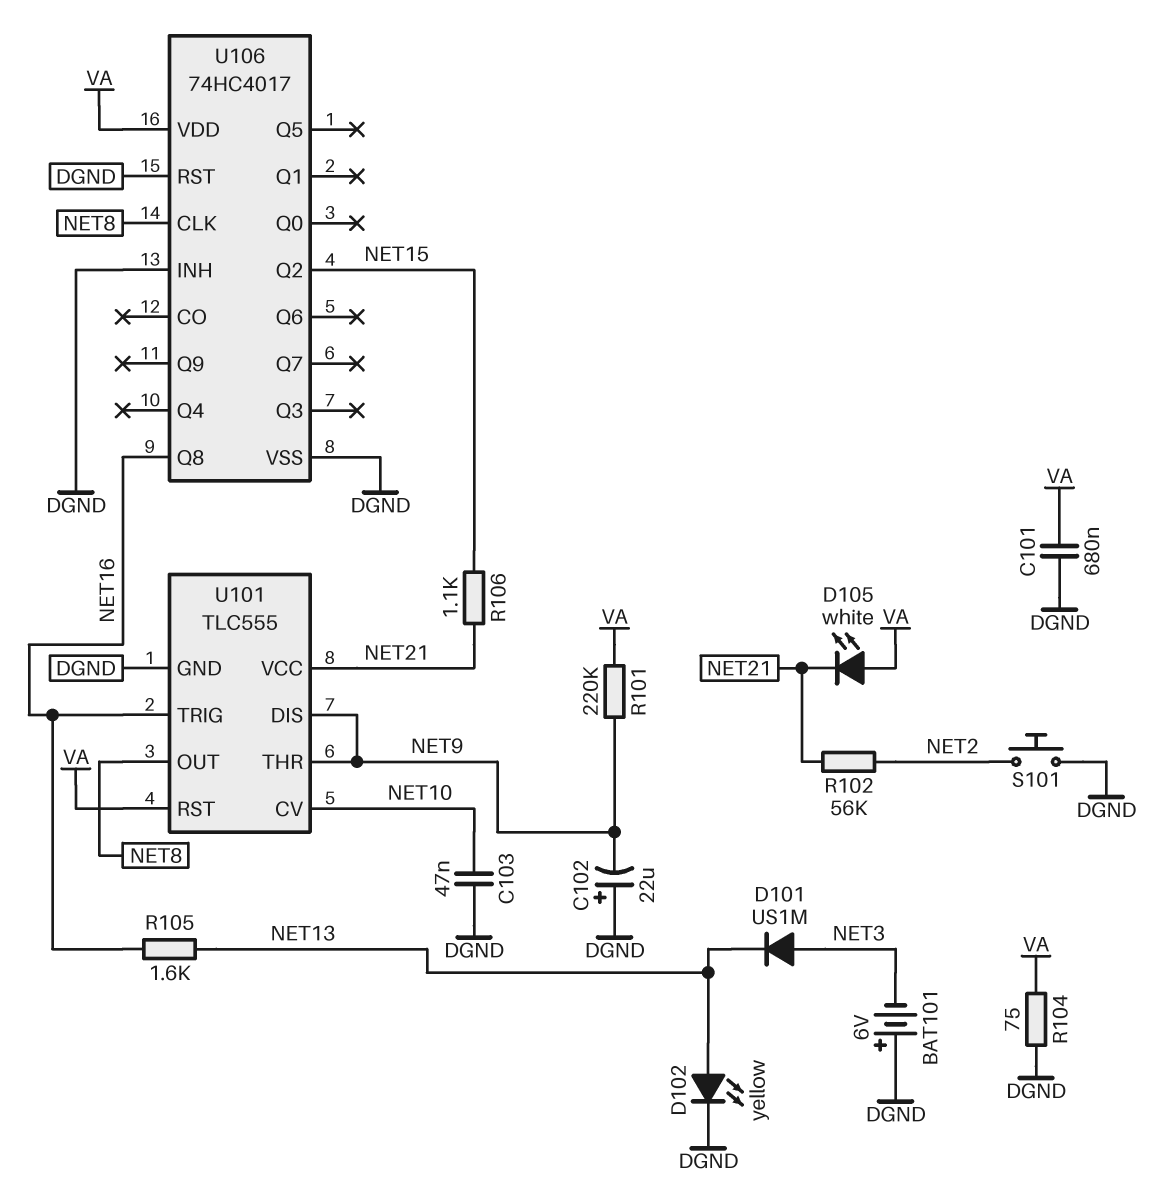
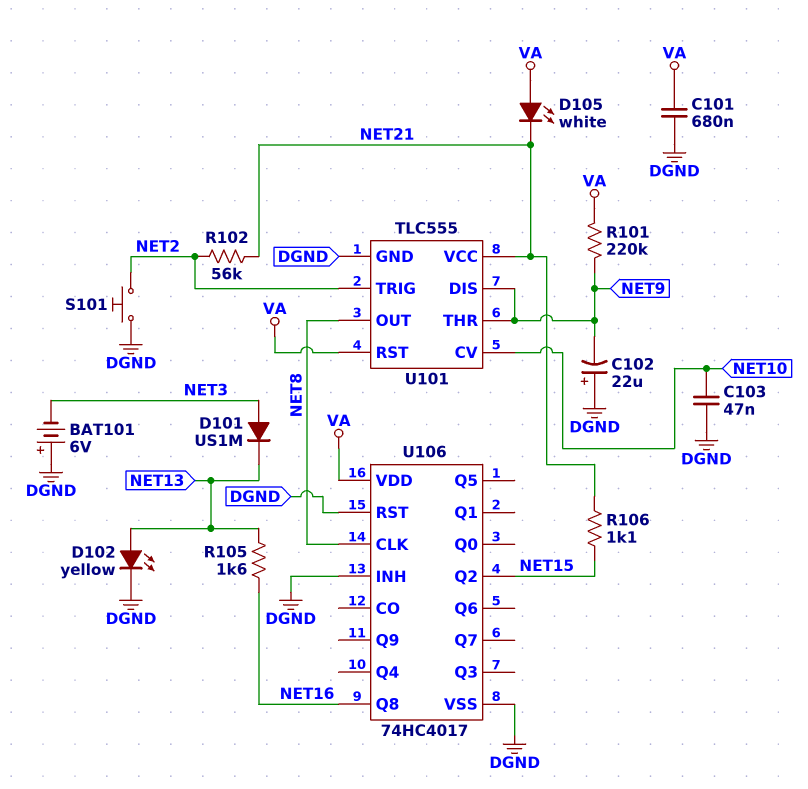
R104: 75 (DGND, VA) -> none
U101 pin TRIG: NET16 -> NET2

